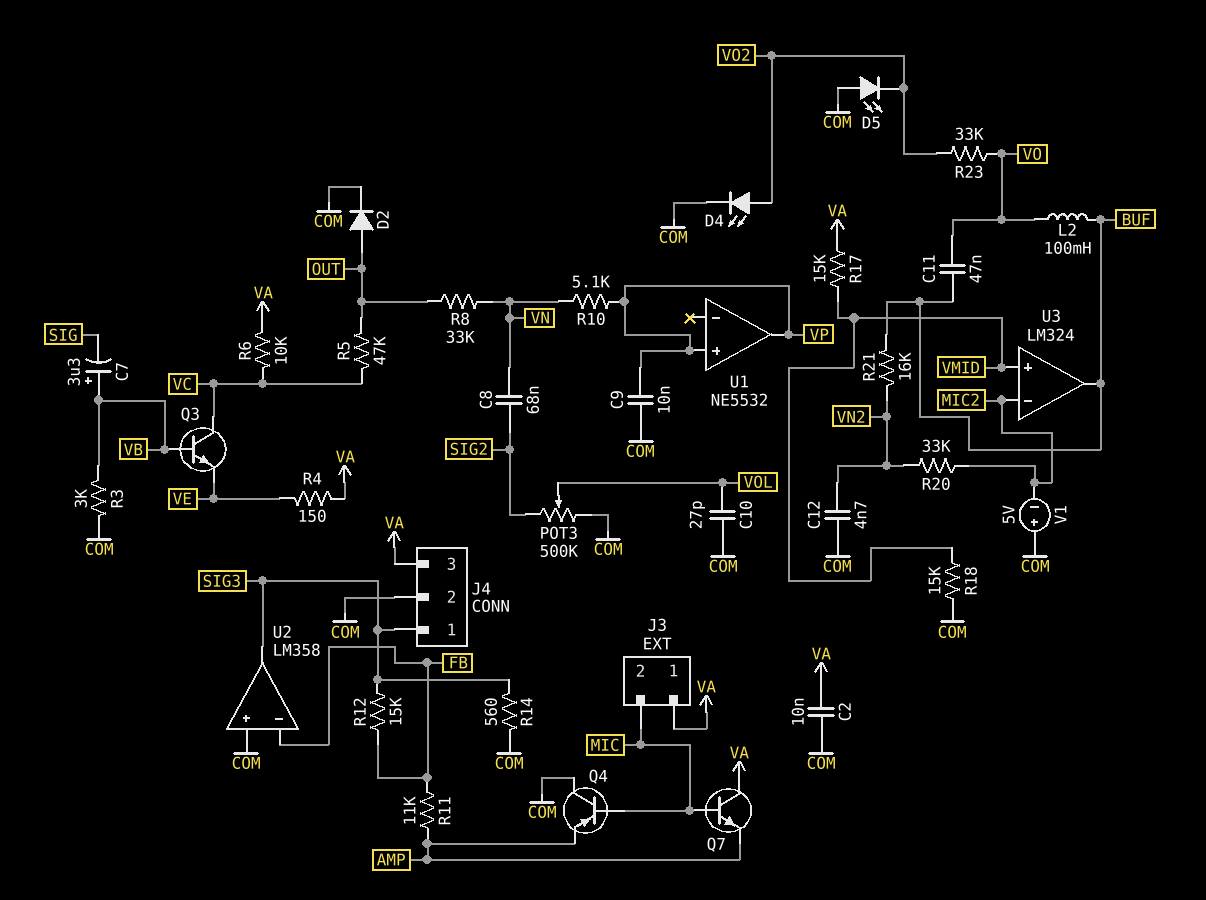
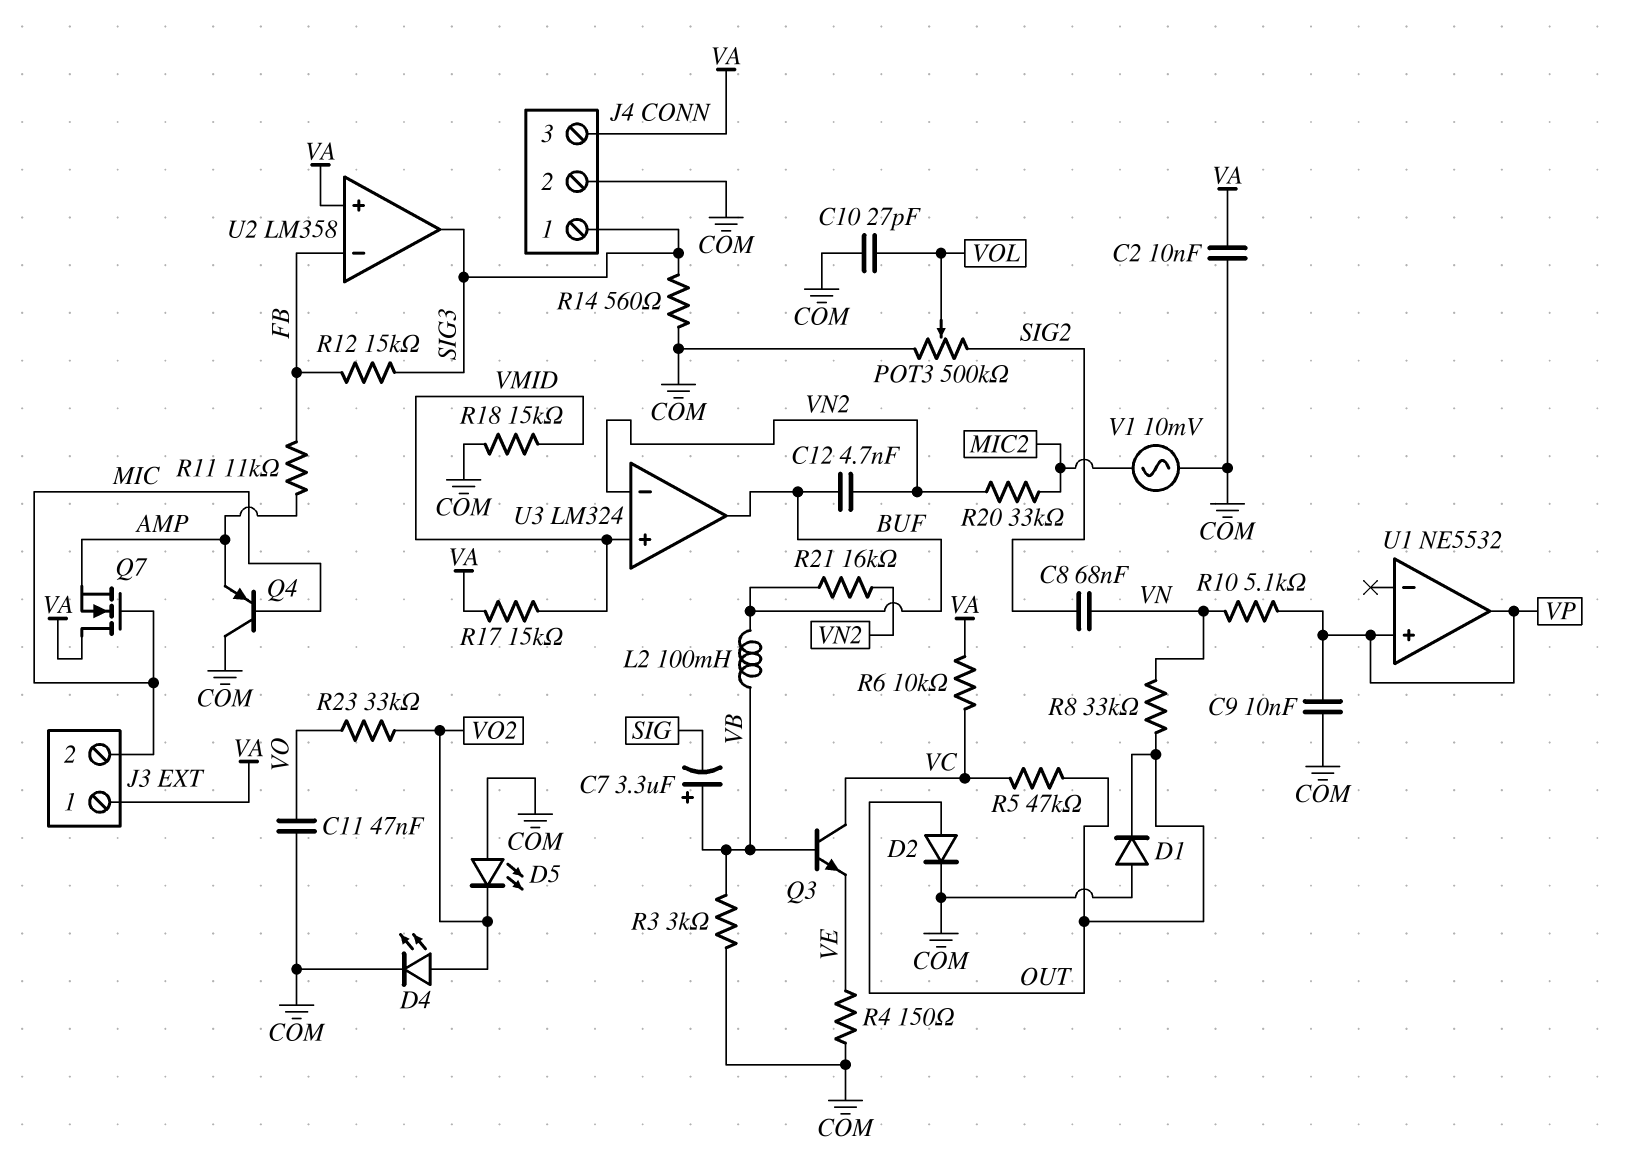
C11: 47nF (BUF, VO) -> 47nF (COM, VO)
C12: 4.7nF (COM, VN2) -> 4.7nF (BUF, VN2)
D1: none -> diode (A COM, K OUT)
L2: 100mH (BUF, VO) -> 100mH (BUF, VB)
Q7: NPN (B MIC, C VA, E AMP) -> NMOS (G MIC, D VA, S AMP)
R4: 150 (VA, VE) -> 150 (COM, VE)
U2 pin in+: COM -> VA
U3 pin in-: MIC2 -> VN2
V1: 5V (plus COM, minus MIC2) -> AC 10mV (COM, MIC2)

